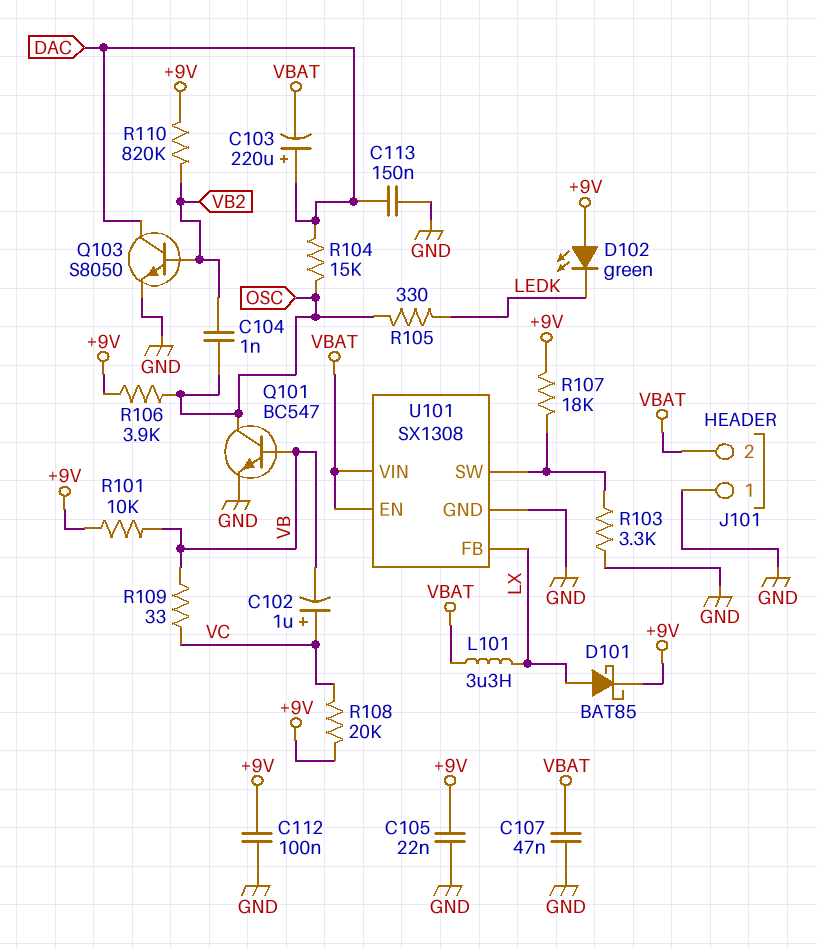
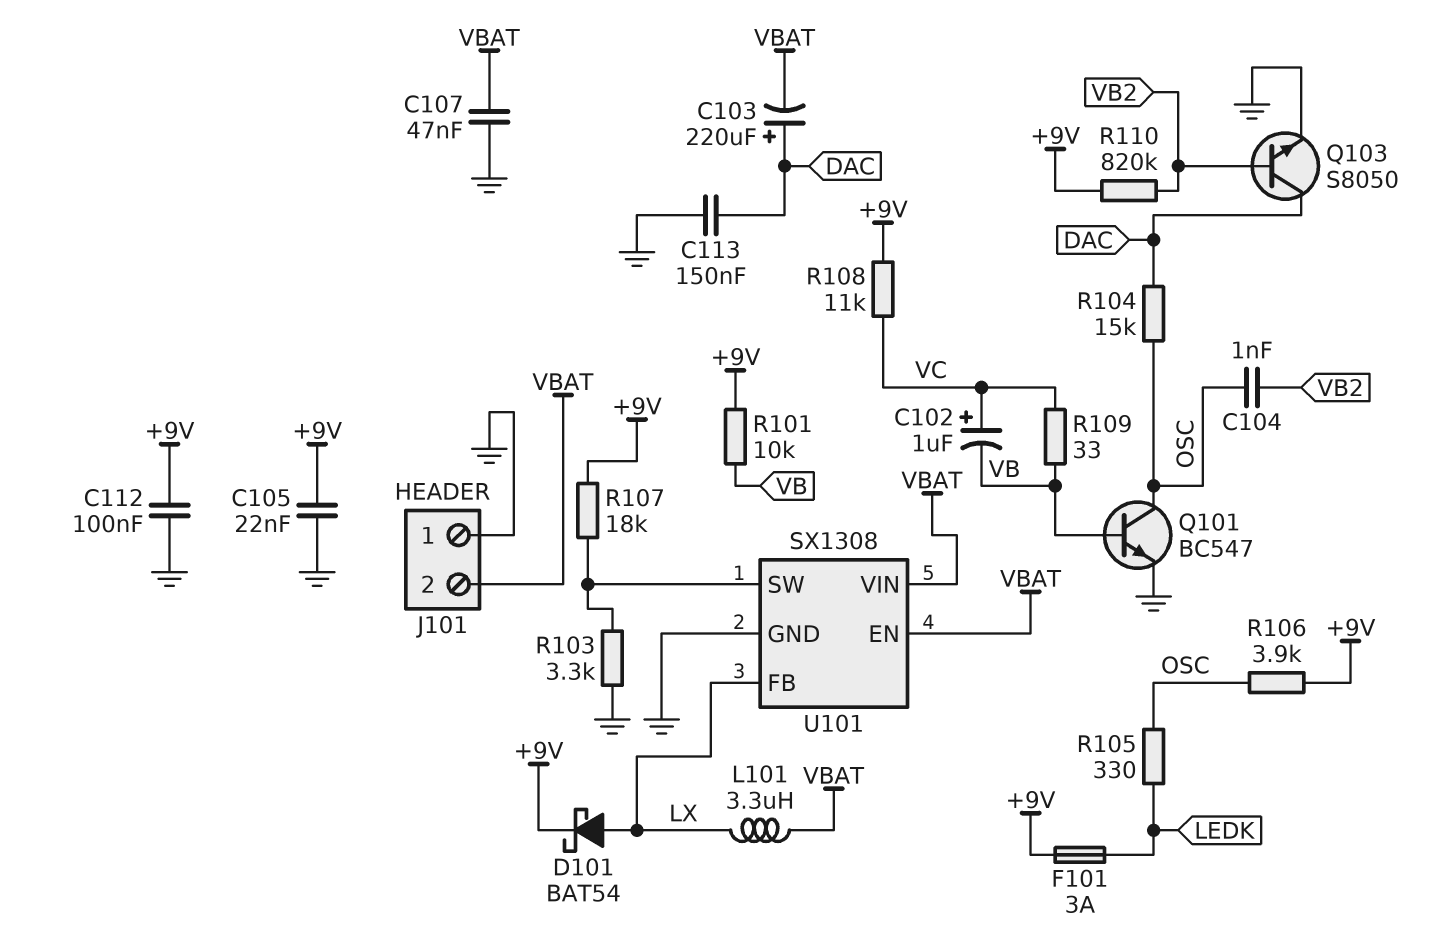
D101: schottky BAT85 (A LX, K +9V) -> schottky BAT54 (A LX, K +9V)
D102: LED green (A +9V, K LEDK) -> none
F101: none -> 3A (+9V, LEDK)
R108: 20k (+9V, VC) -> 11k (+9V, VC)

